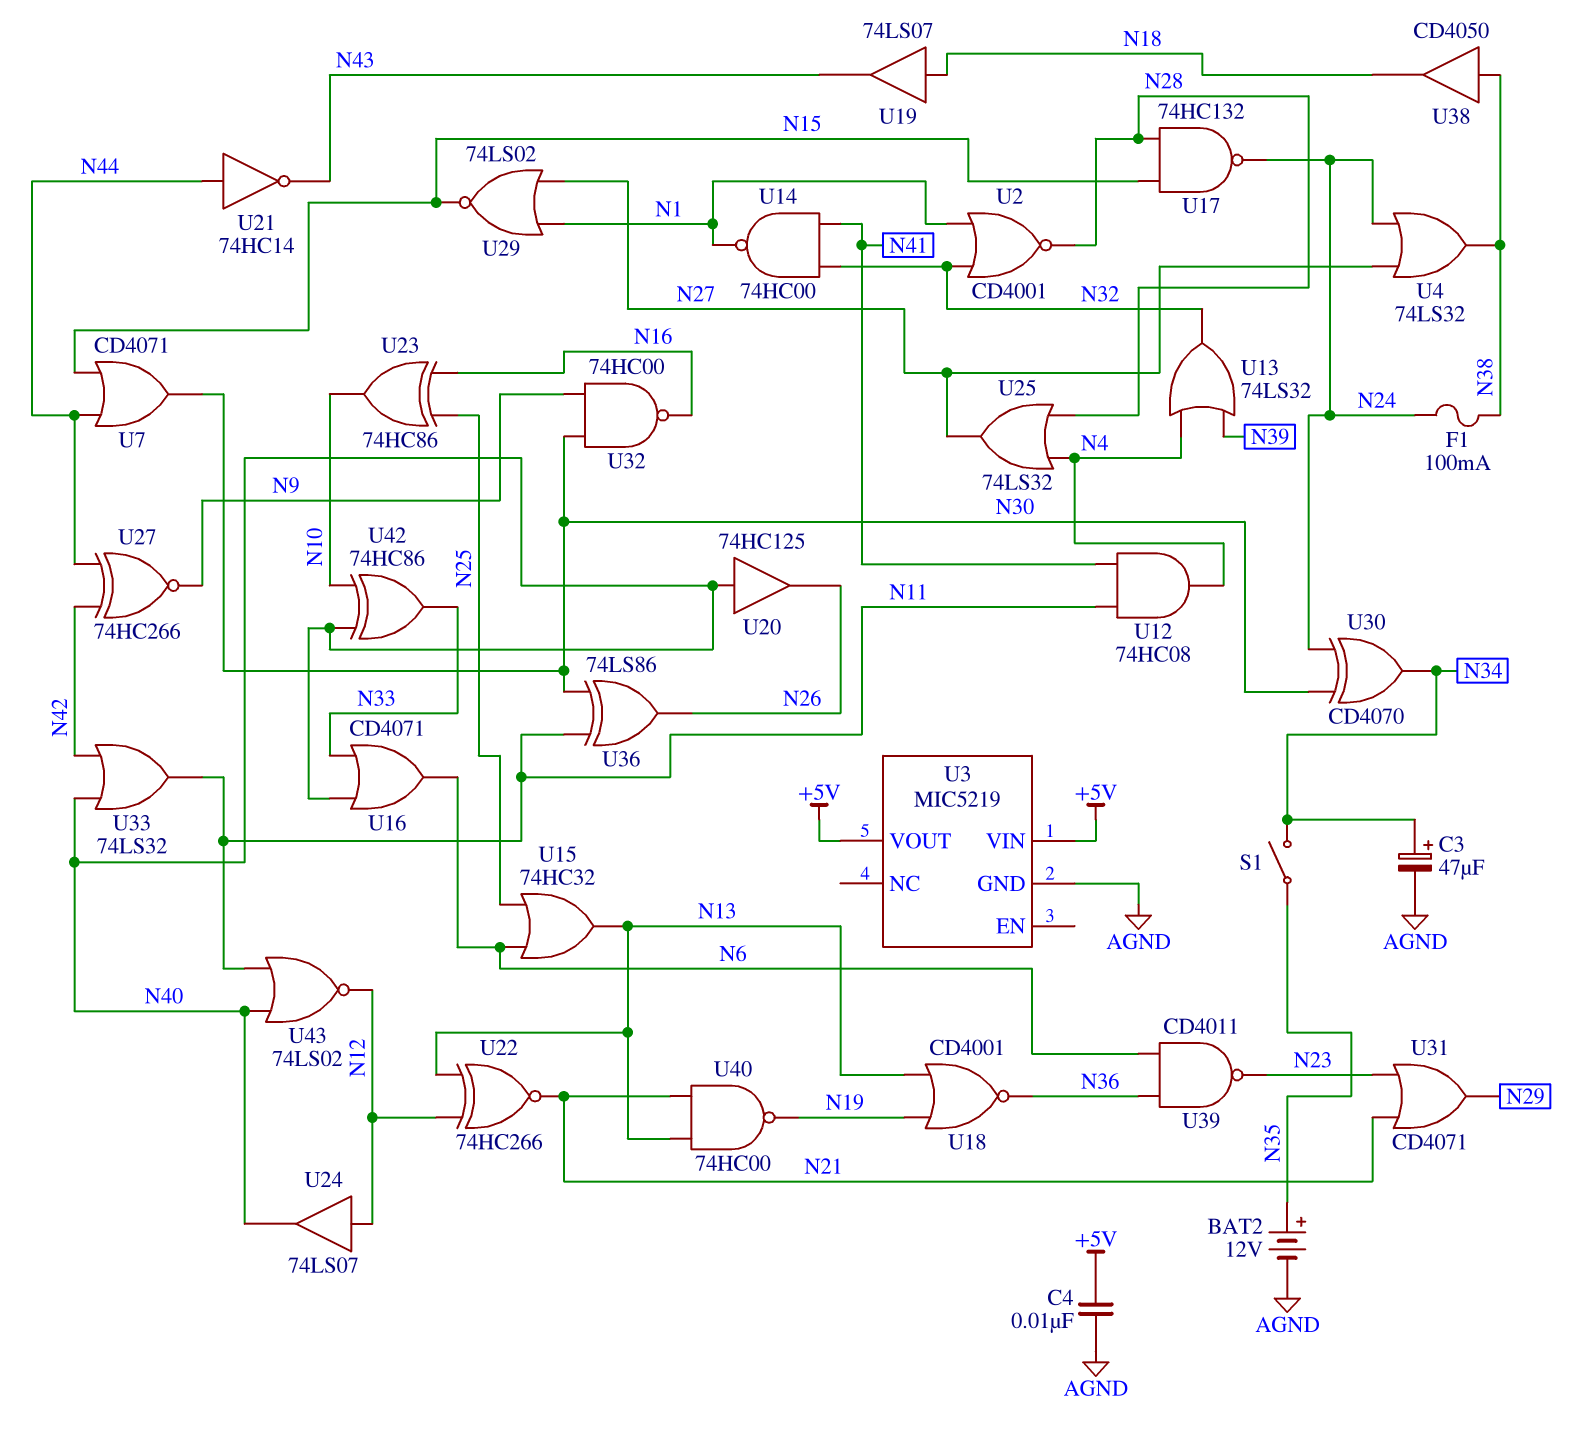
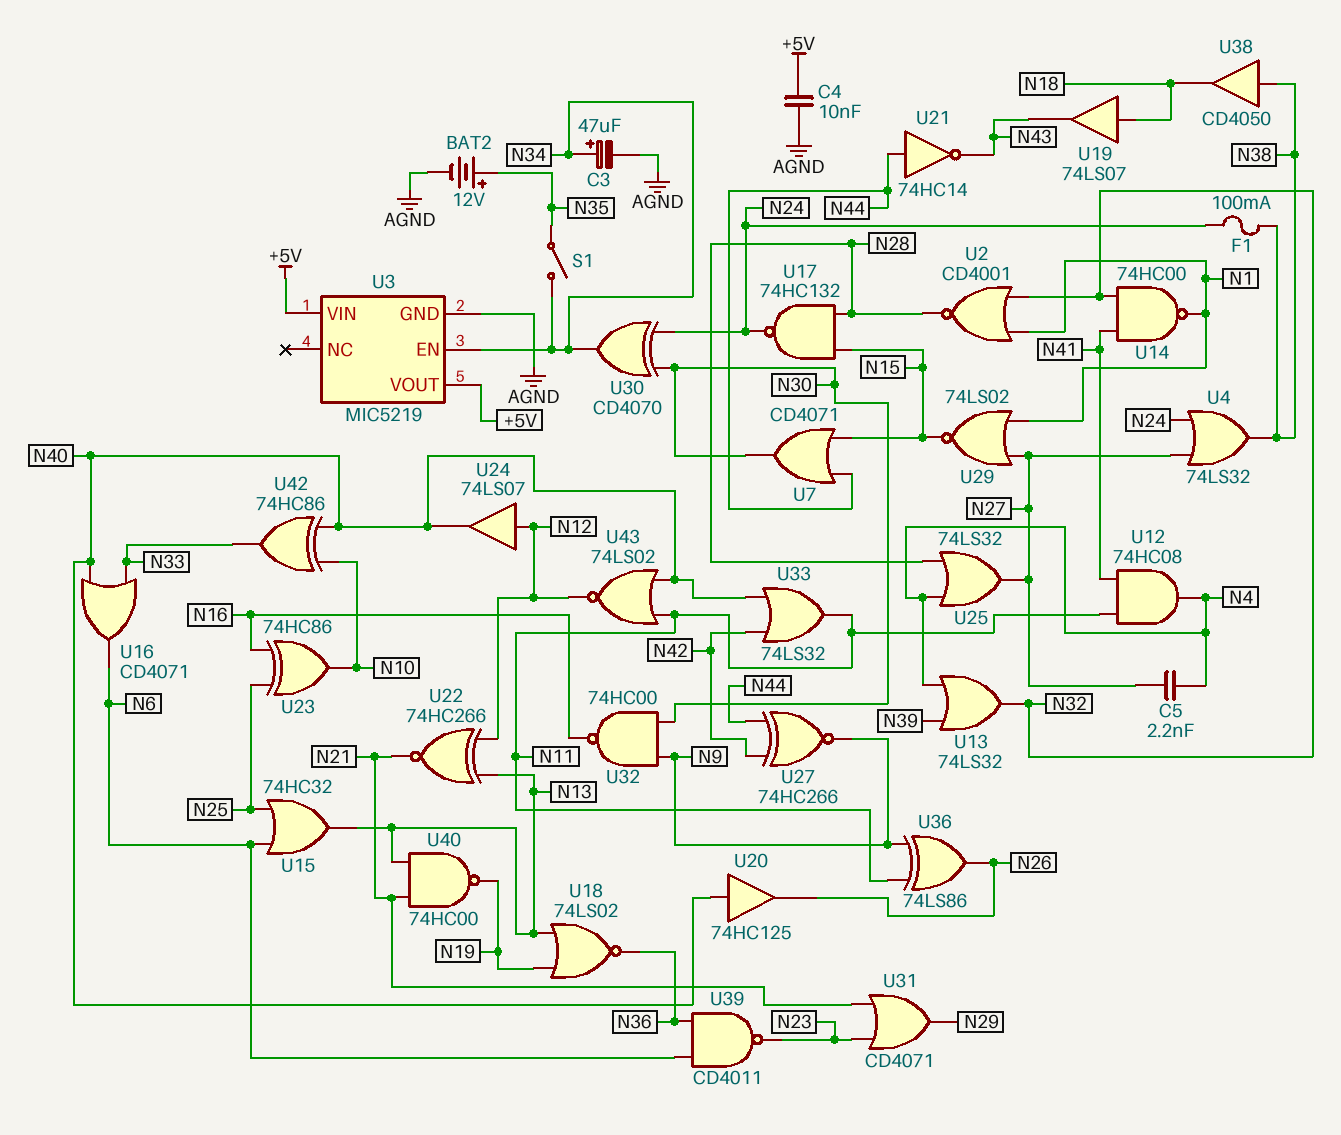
C5: none -> 2.2nF (N4, N27)
U3 pin EN: none -> N34
U18: NOR CD4001 (in N13, in N19, out N36) -> NOR 74LS02 (in N13, in N19, out N36)
U36: XOR 74LS86 (in N11, in N30, out N26) -> XOR 74LS86 (in N9, in N11, out N26)

